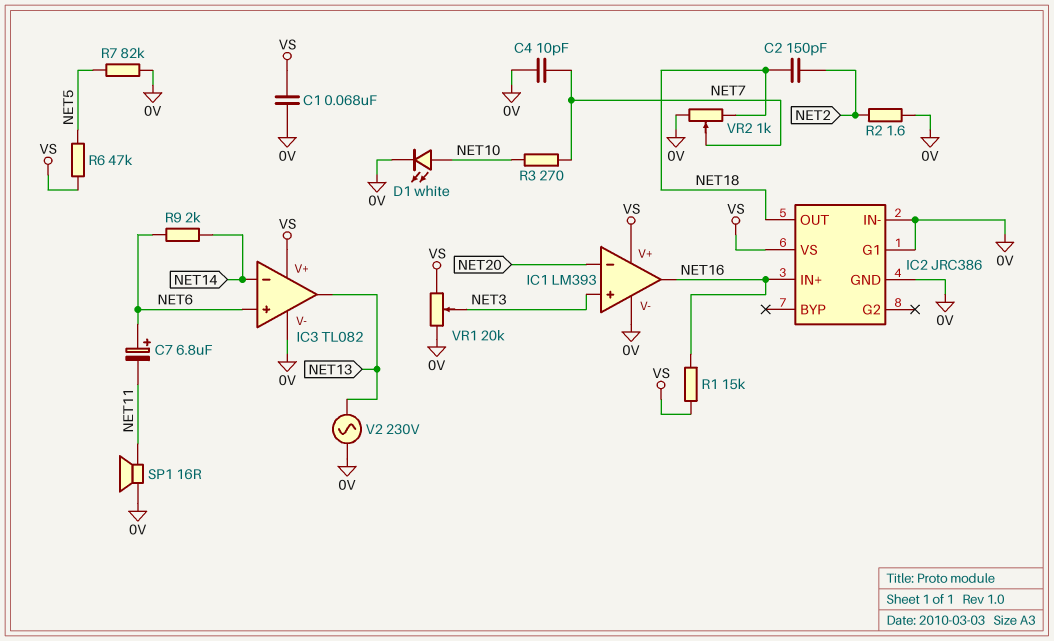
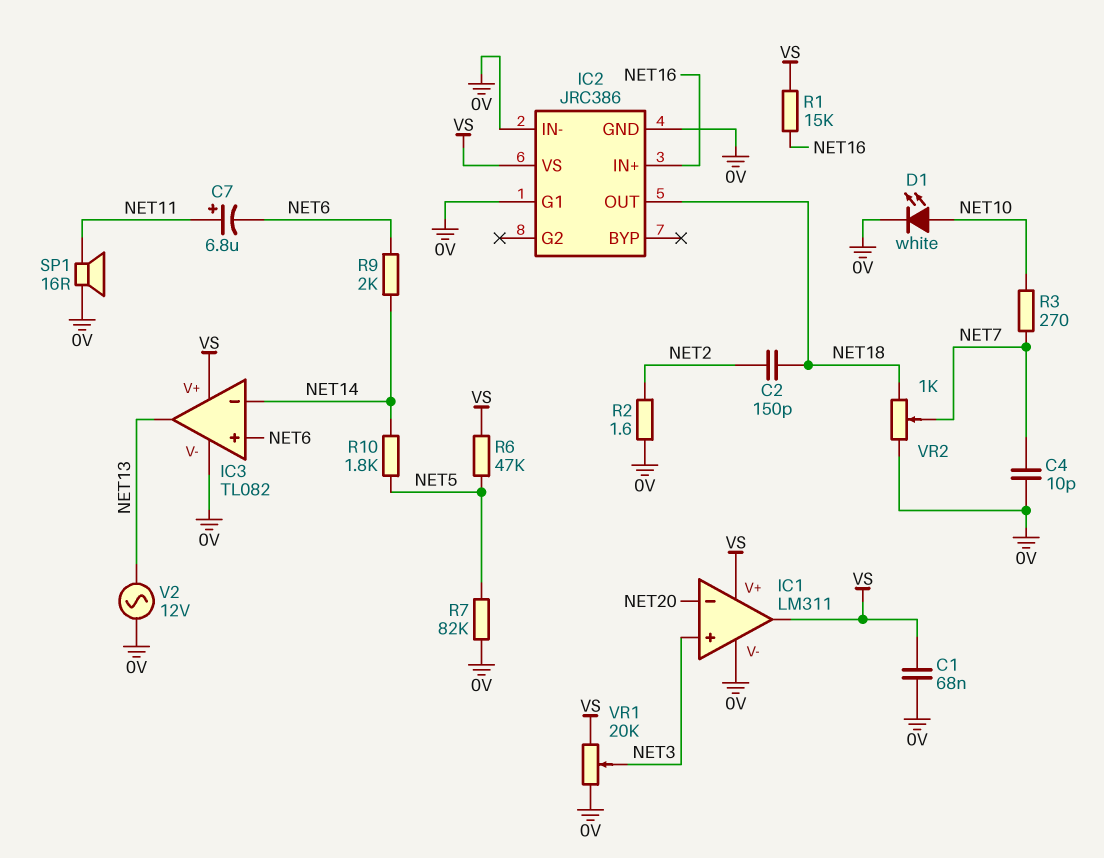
C7: 6.8uF (plus NET6, minus NET11) -> 6.8uF (plus NET11, minus NET6)
IC1: LM393 -> LM311
IC1 pin out: NET16 -> VS
R10: none -> 1.8k (NET5, NET14)
V2: AC 230V (0V, NET13) -> AC 12V (0V, NET13)

